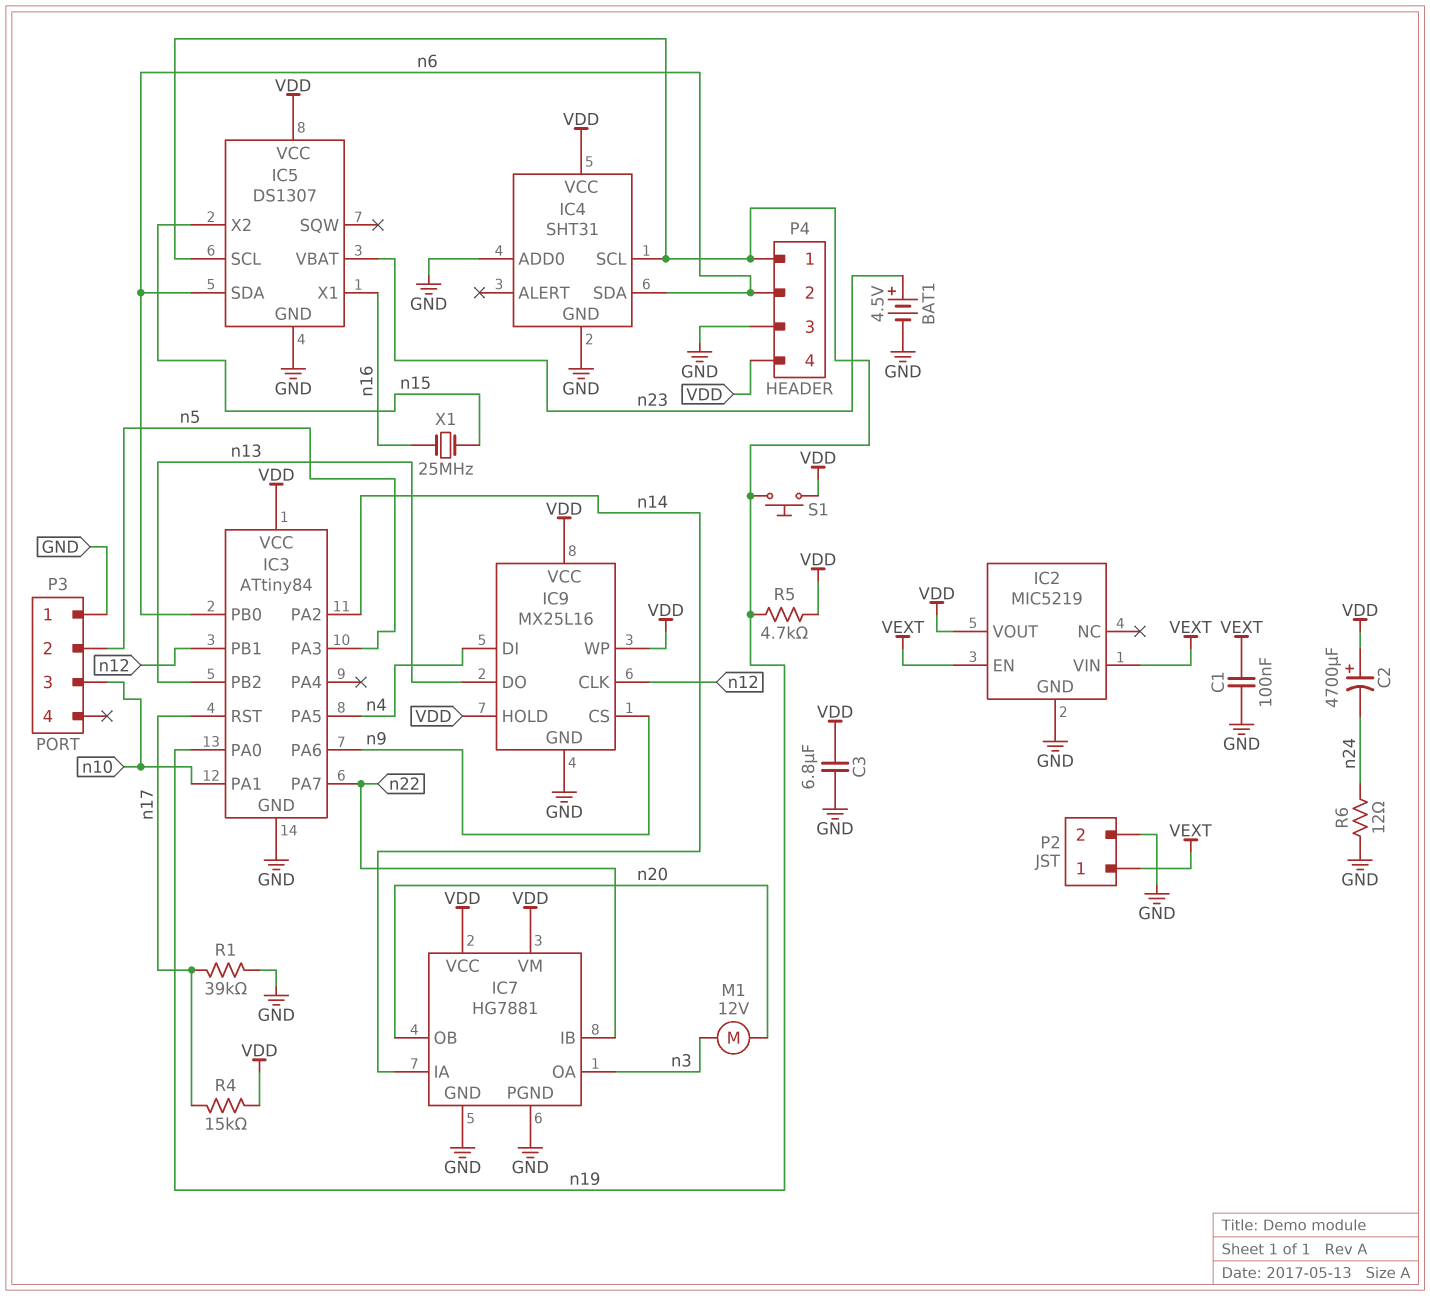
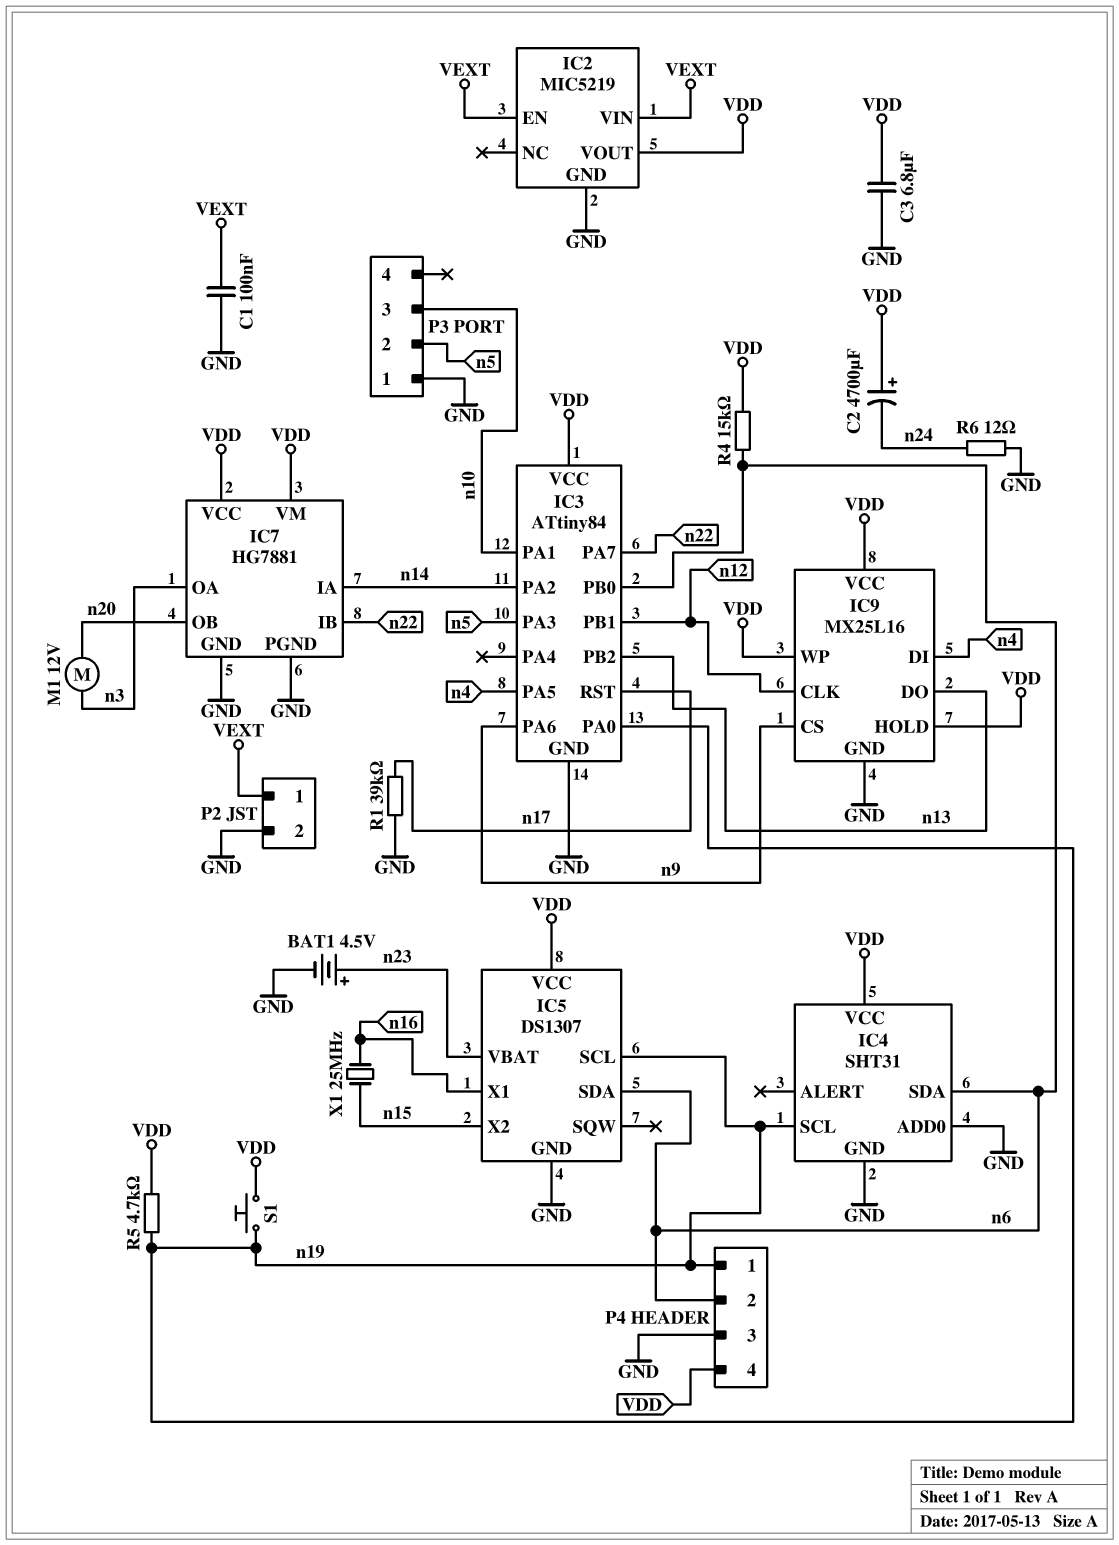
R4: 15k (VDD, n17) -> 15k (VDD, n6)

